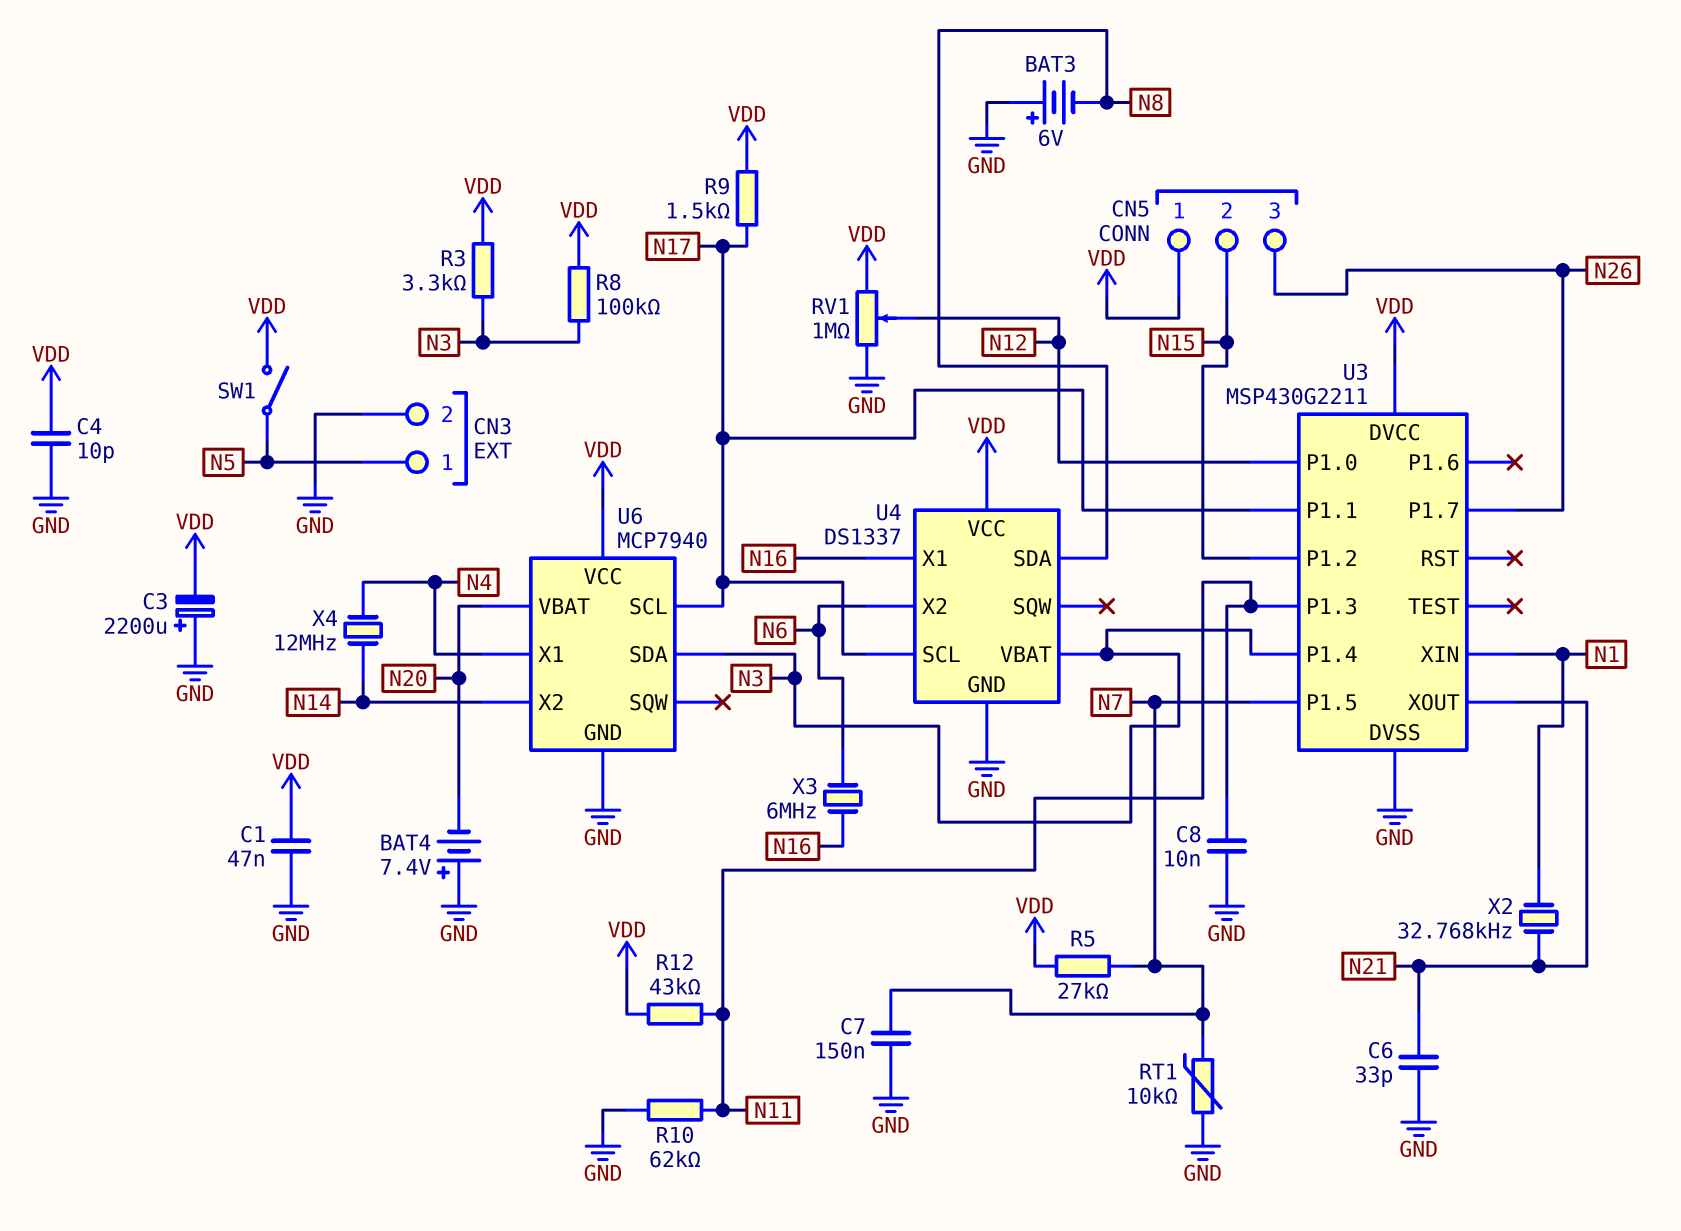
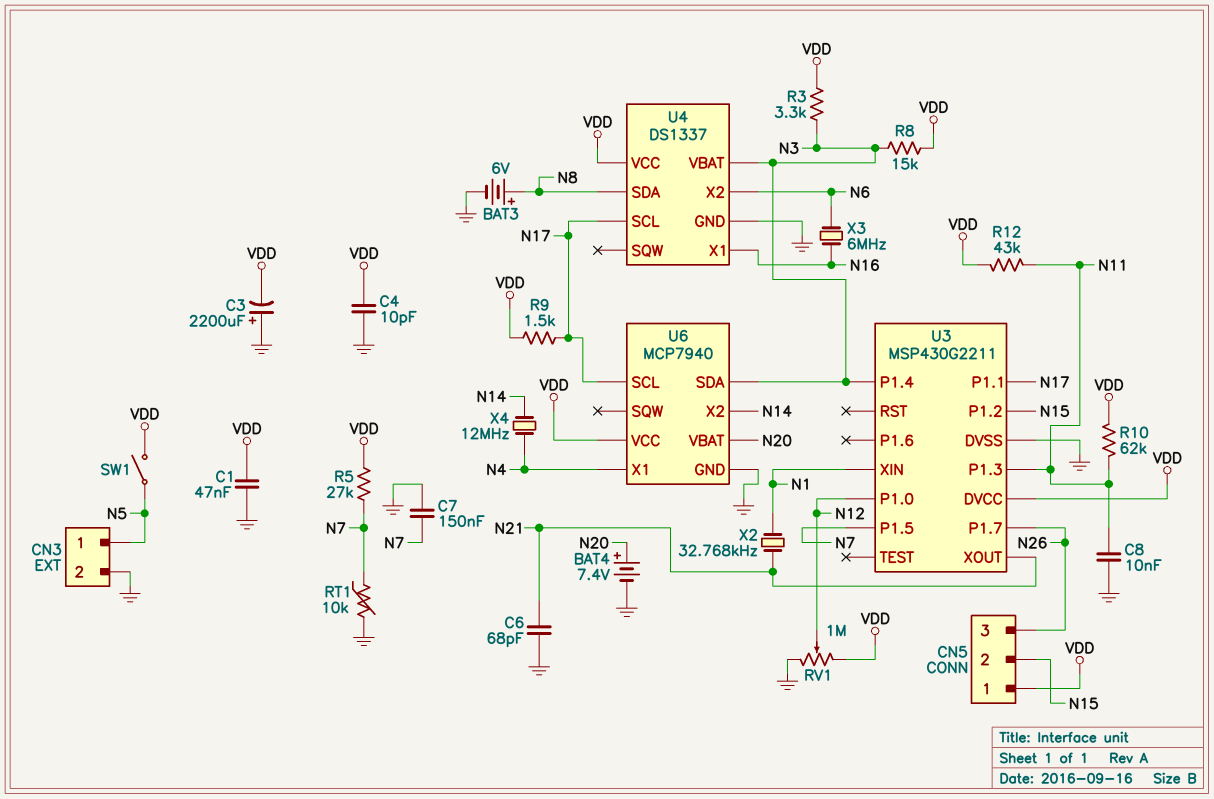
BAT3: 6V (plus GND, minus N8) -> 6V (plus N8, minus GND)
BAT4: 7.4V (plus GND, minus N20) -> 7.4V (plus N20, minus GND)
C6: 33pF (GND, N21) -> 68pF (GND, N21)
R8: 100k (N3, VDD) -> 15k (N3, VDD)
R10: 62k (GND, N11) -> 62k (N11, VDD)

